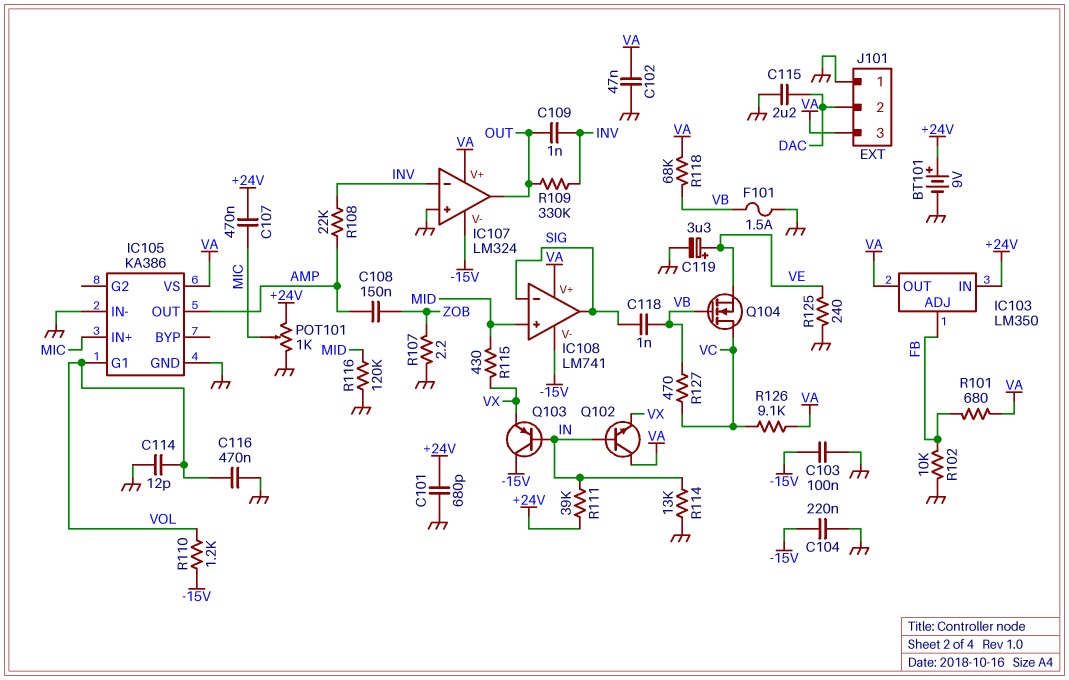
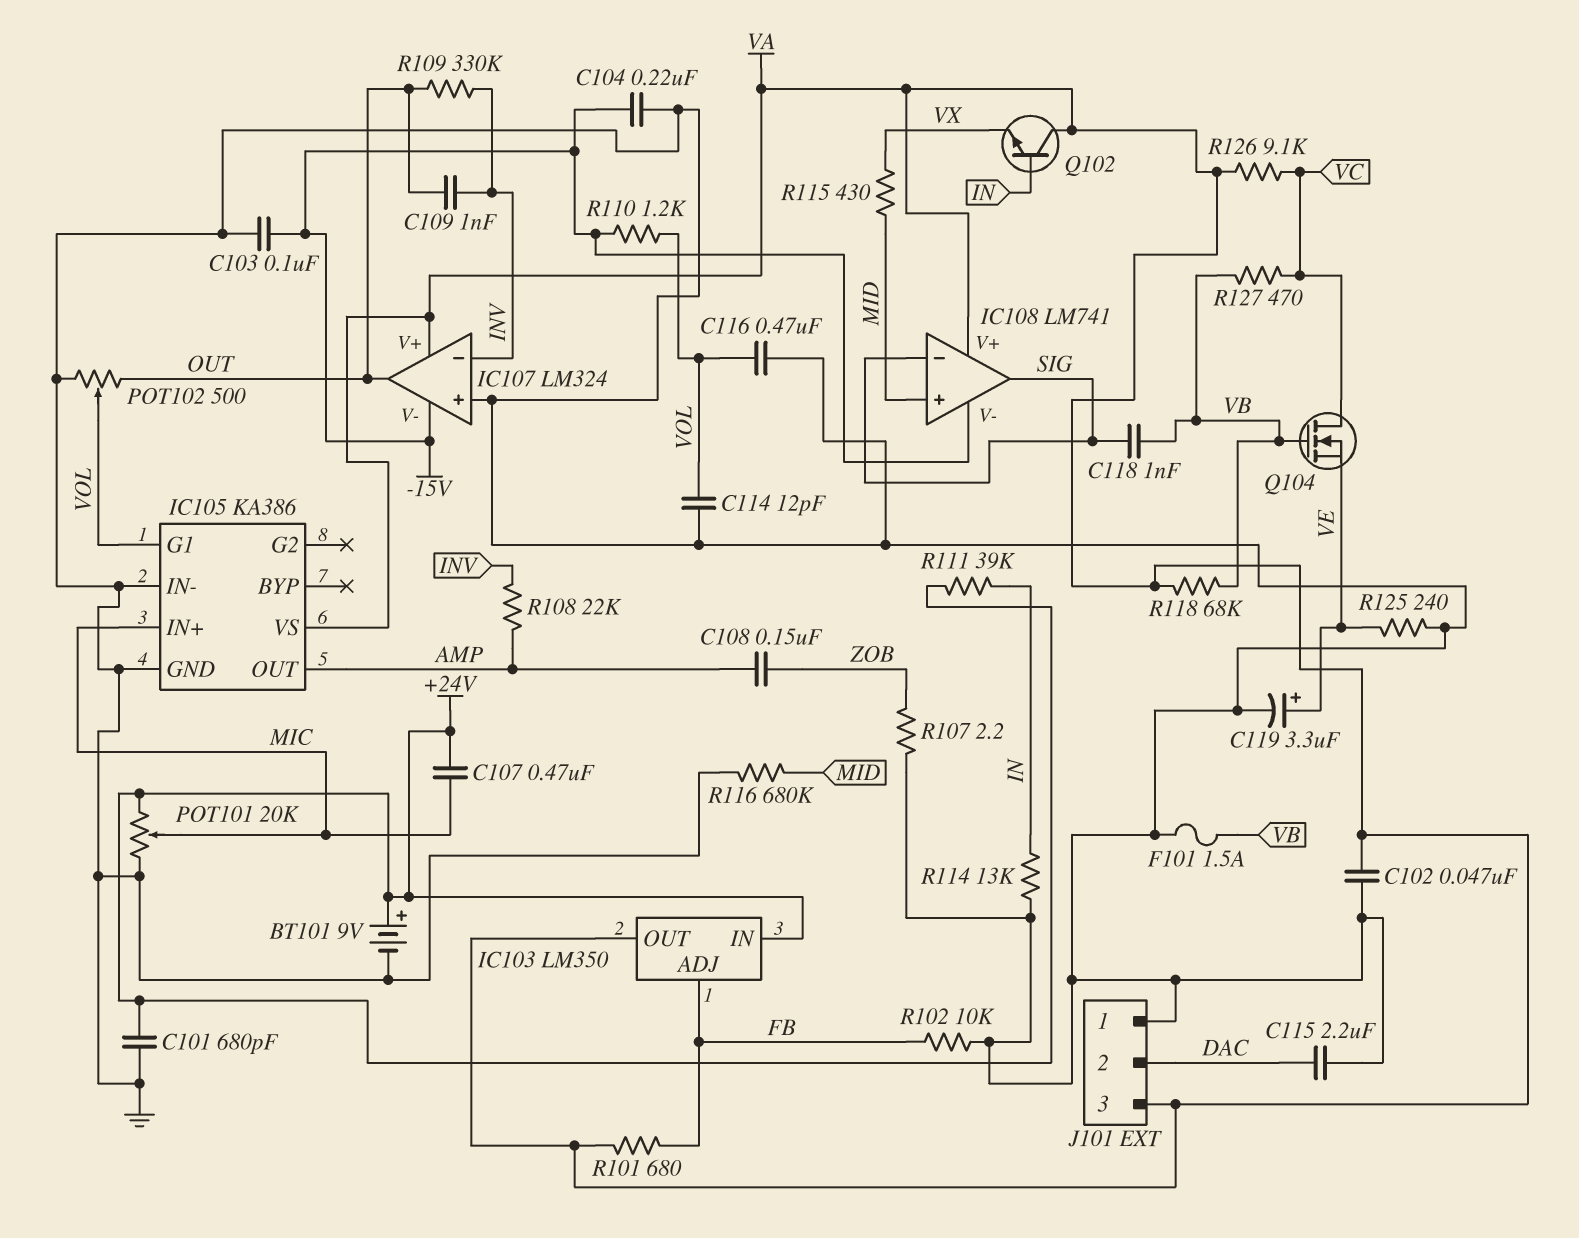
POT101: 1k (+24V, GND, wiper MIC) -> 20k (+24V, GND, wiper MIC)
POT102: none -> 500 (GND, OUT, wiper VOL)
Q103: PNP (B IN, C -15V, E VX) -> none
R116: 120k (GND, MID) -> 680k (GND, MID)

